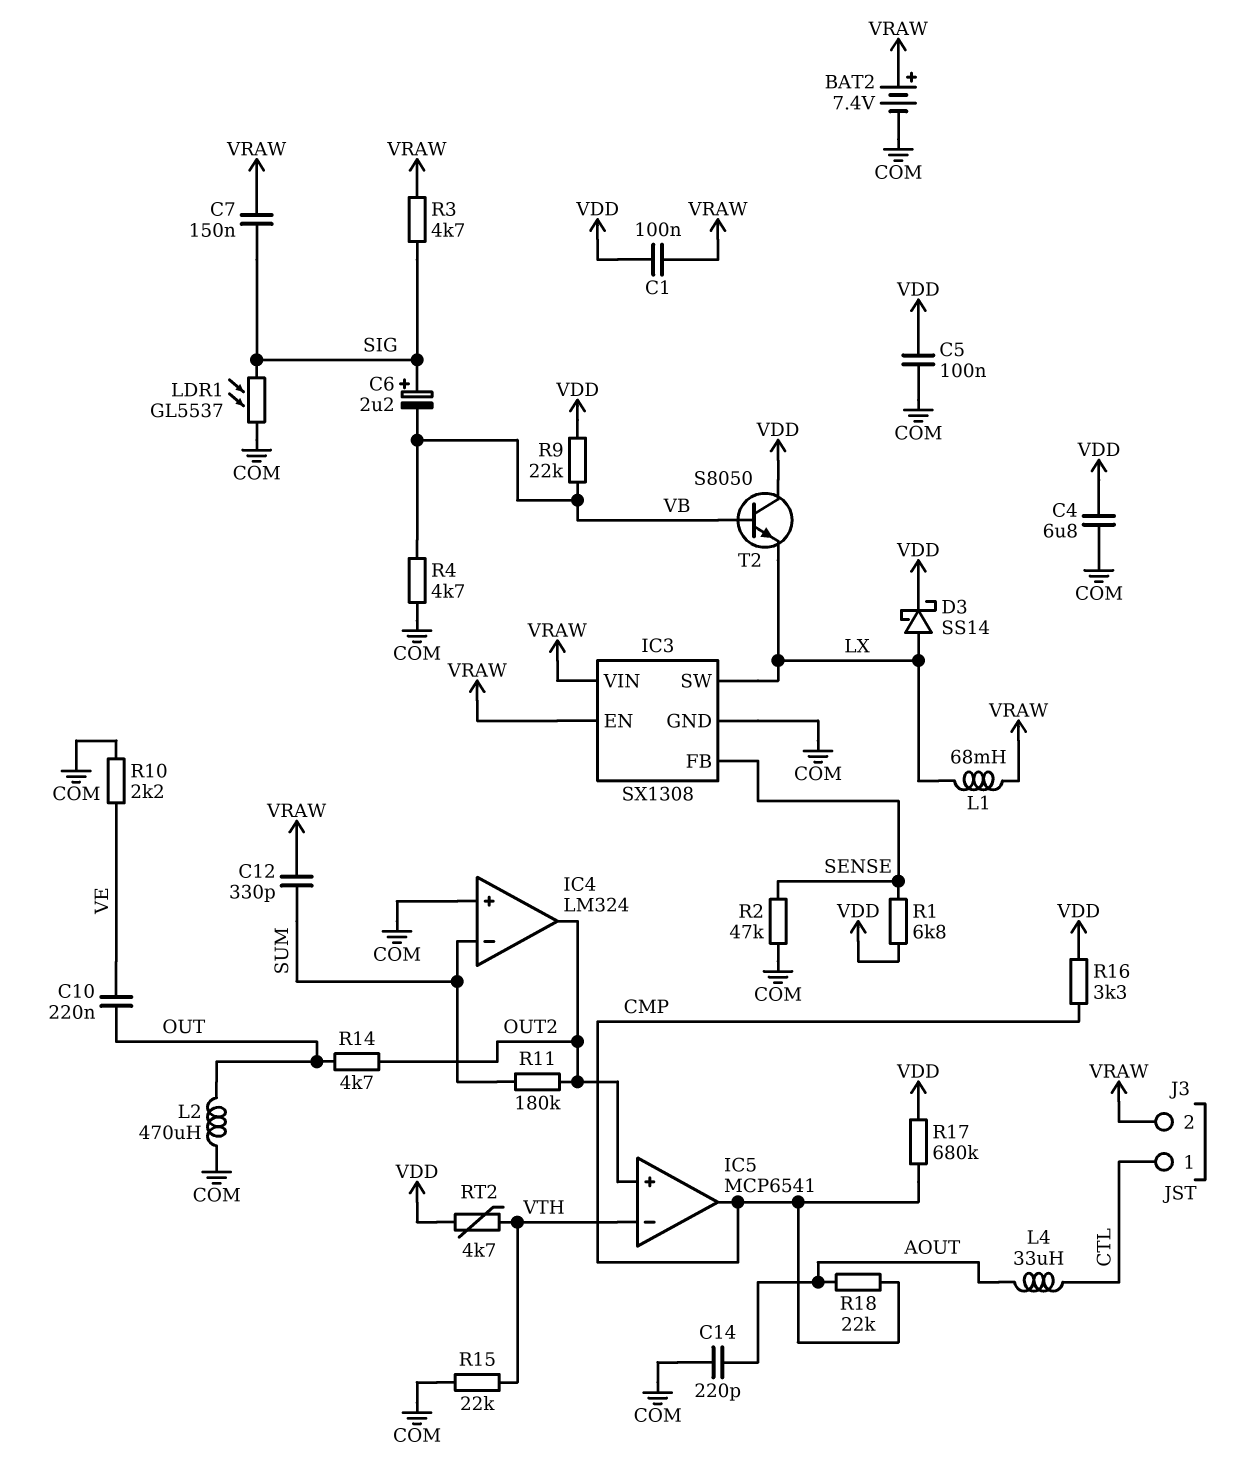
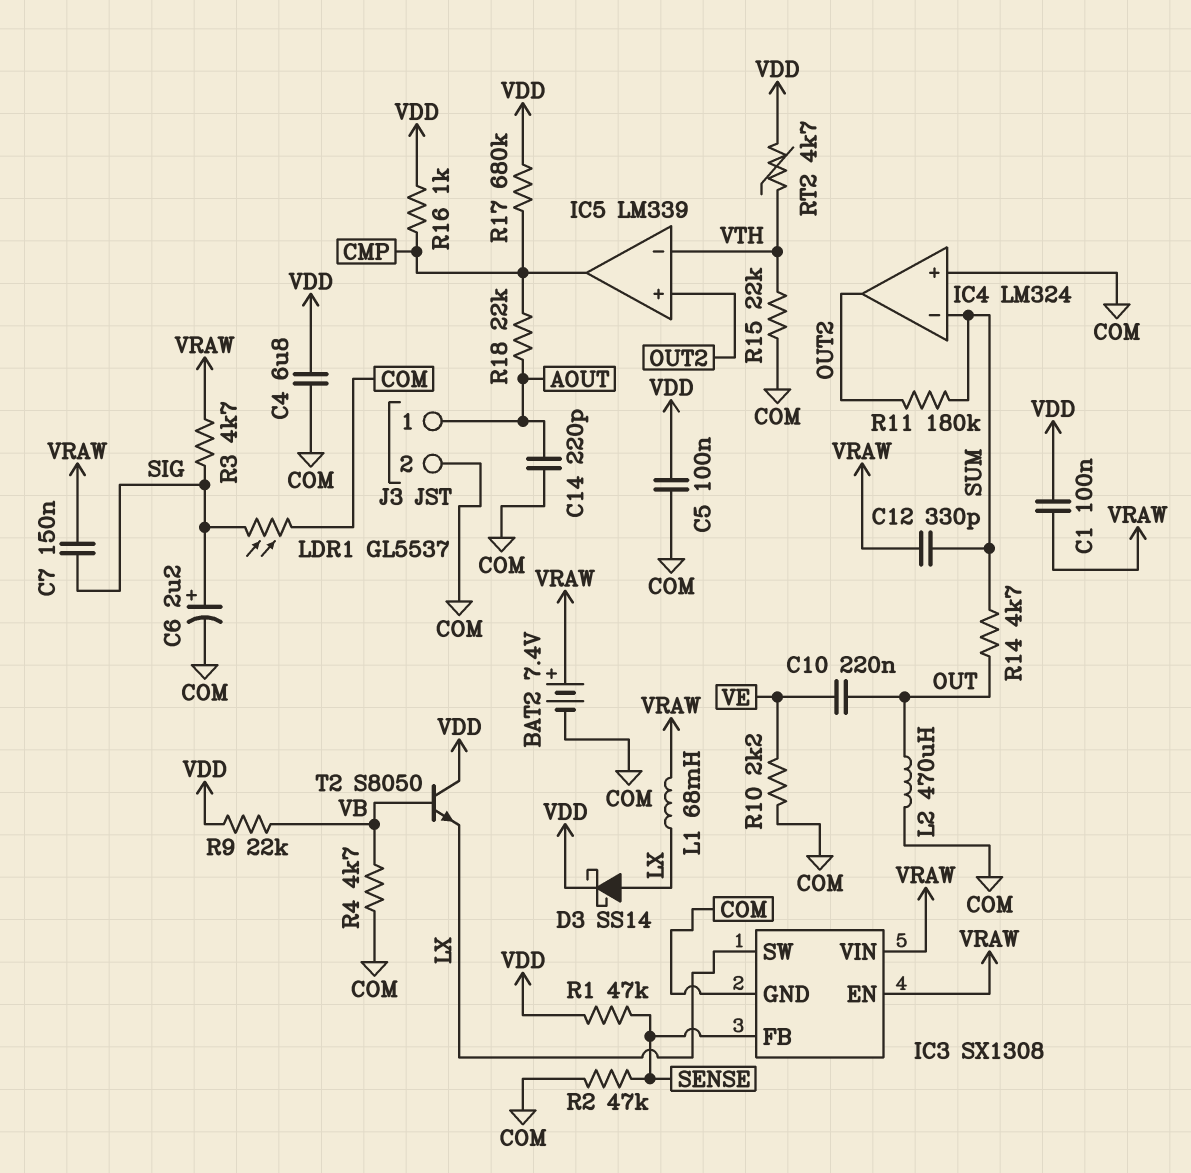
C6: 2.2uF (plus SIG, minus VB) -> 2.2uF (plus SIG, minus COM)
IC5: MCP6541 -> LM339
J3 pin 1: CTL -> AOUT
J3 pin 2: VRAW -> COM
L4: 33uH (AOUT, CTL) -> none
R1: 6.8k (SENSE, VDD) -> 47k (SENSE, VDD)
R14: 4.7k (OUT, OUT2) -> 4.7k (OUT, SUM)
R16: 3.3k (CMP, VDD) -> 1k (CMP, VDD)

